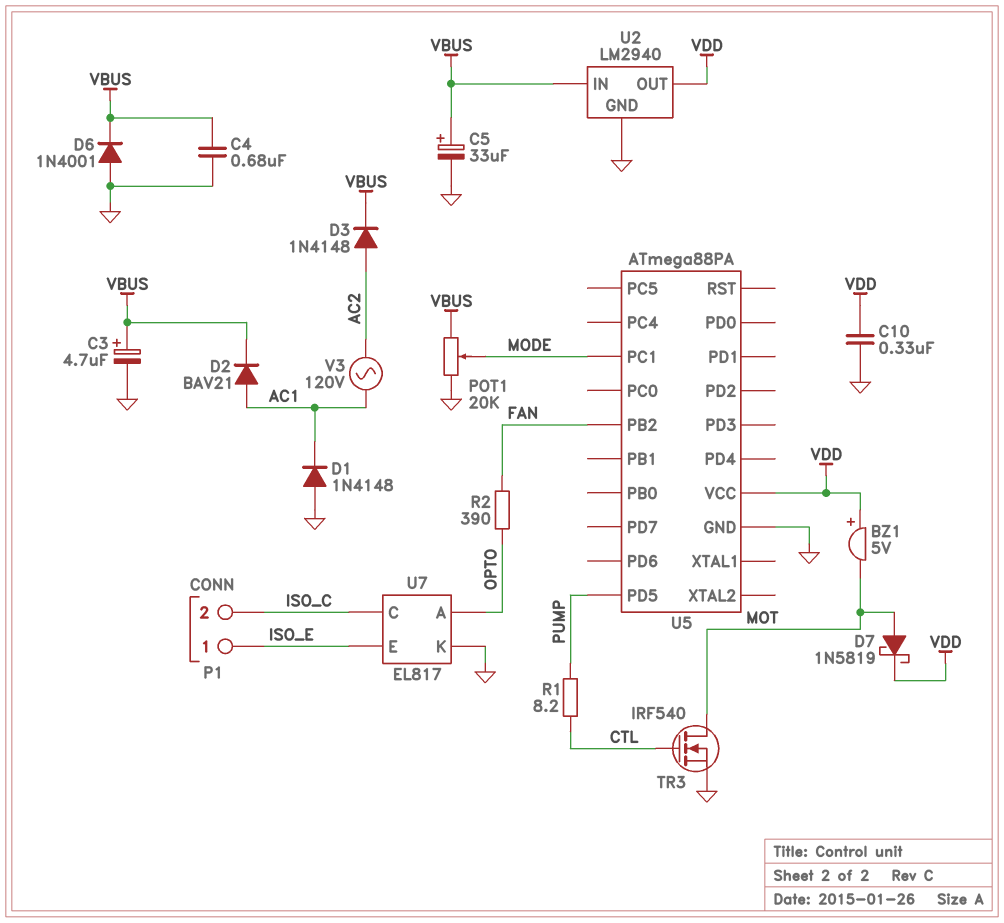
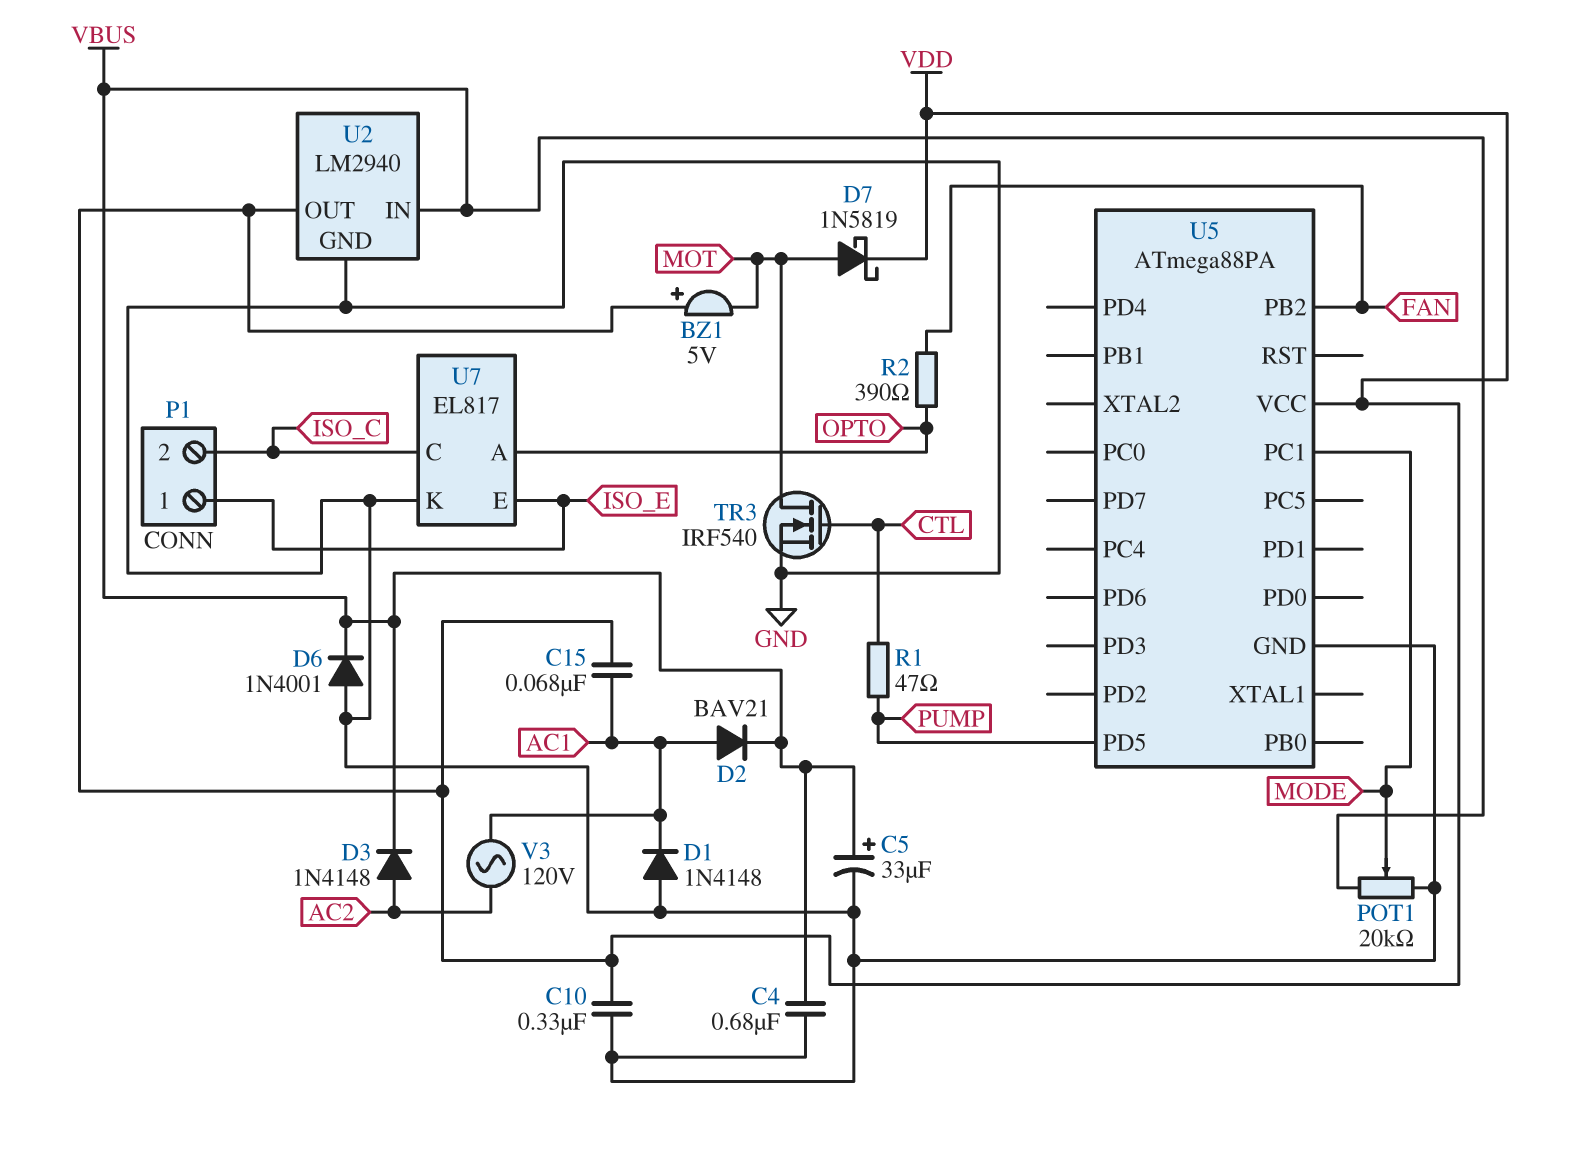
C3: 4.7uF (plus VBUS, minus GND) -> none
C15: none -> 68nF (AC1, VDD)
R1: 8.2 (CTL, PUMP) -> 47 (CTL, PUMP)

